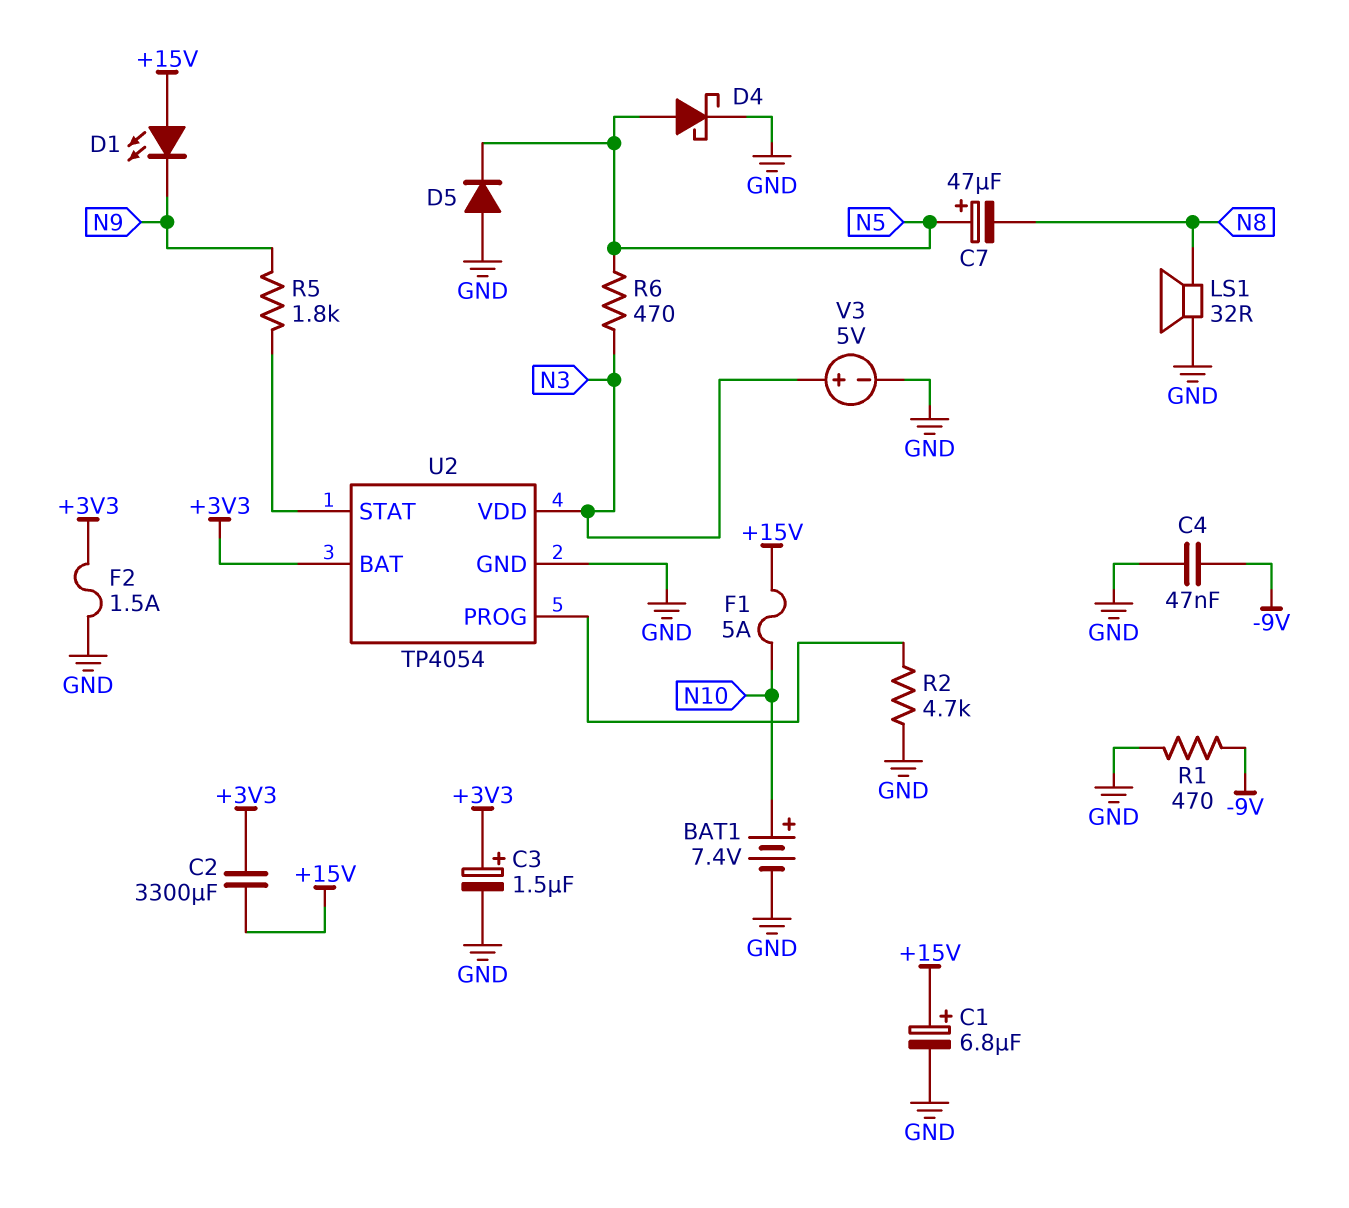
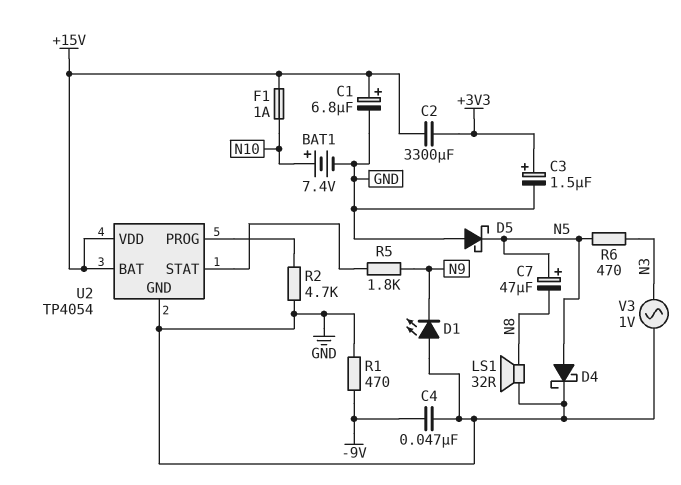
D1: LED (A +15V, K N9) -> LED (A GND, K N9)
D5: diode (A GND, K N5) -> schottky (A GND, K N5)
F1: 5A (+15V, N10) -> 1A (+15V, N10)
F2: 1.5A (+3V3, GND) -> none
U2 pin BAT: +3V3 -> +15V
U2 pin VDD: N3 -> +15V
V3: 5V (plus N3, minus GND) -> AC 1V (GND, N3)

